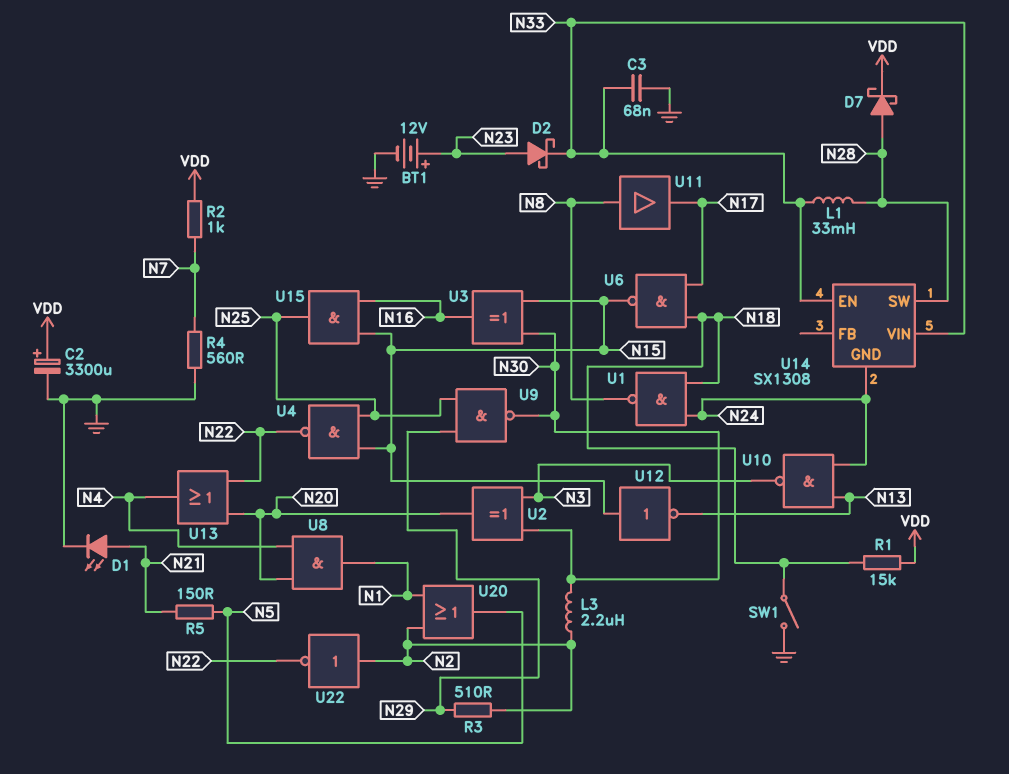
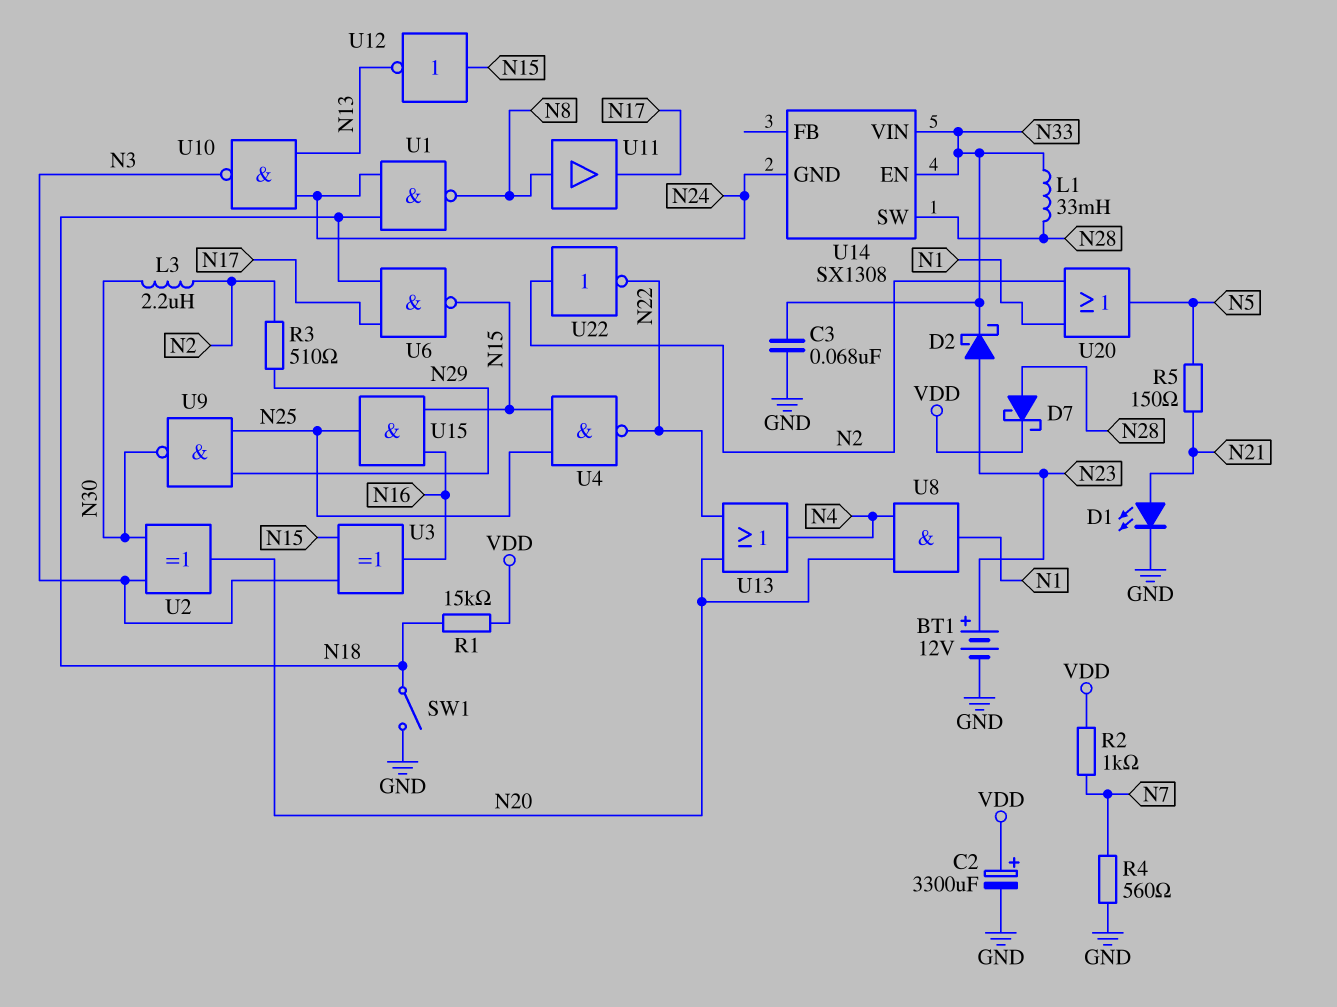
U3: XOR (in N15, in N30, out N16) -> XOR (in N3, in N15, out N16)

